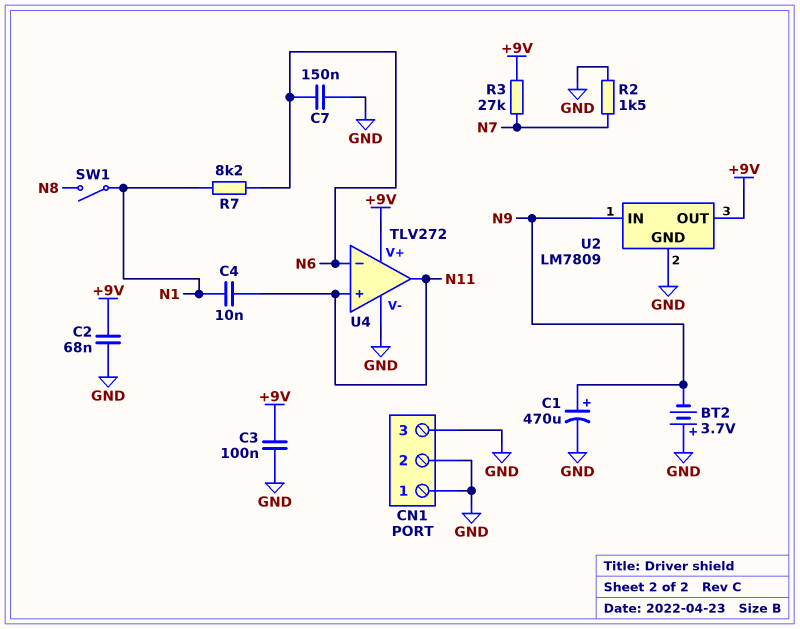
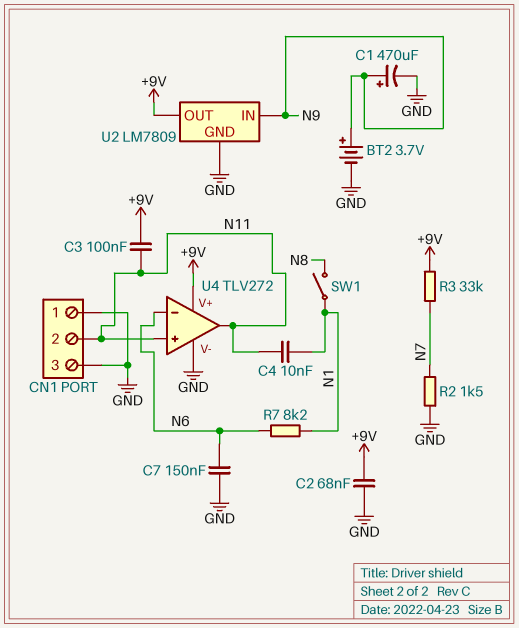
BT2: 3.7V (plus GND, minus N9) -> 3.7V (plus N9, minus GND)
C3: 100nF (+9V, GND) -> 100nF (+9V, N11)
CN1 pin 2: GND -> N11
R3: 27k (+9V, N7) -> 33k (+9V, N7)

